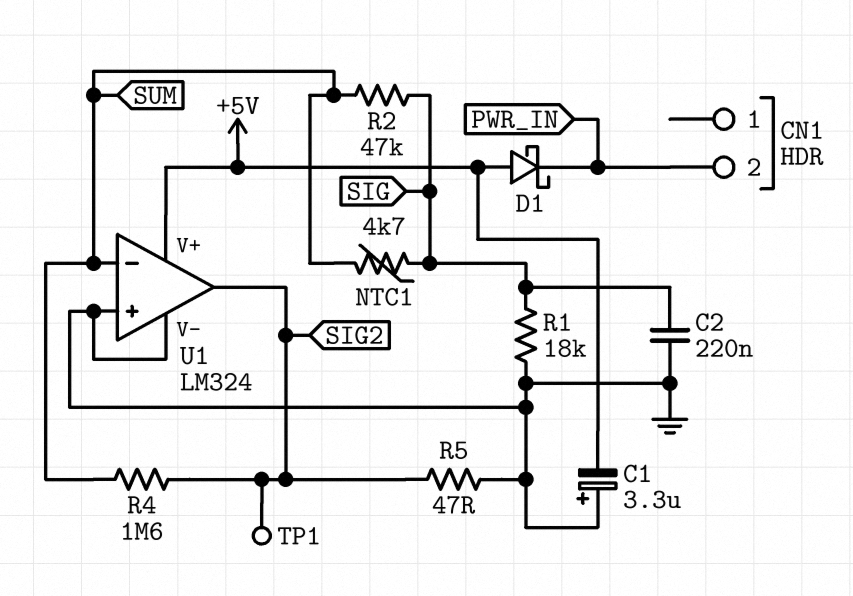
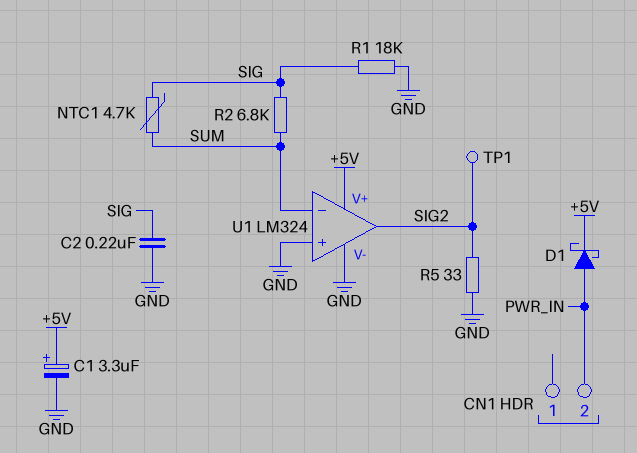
C1: 3.3uF (plus GND, minus +5V) -> 3.3uF (plus +5V, minus GND)
D1: schottky (A +5V, K PWR_IN) -> schottky (A PWR_IN, K +5V)
R2: 47k (SIG, SUM) -> 6.8k (SIG, SUM)
R4: 1.6M (SIG2, SUM) -> none
R5: 47 (GND, SIG2) -> 33 (GND, SIG2)

